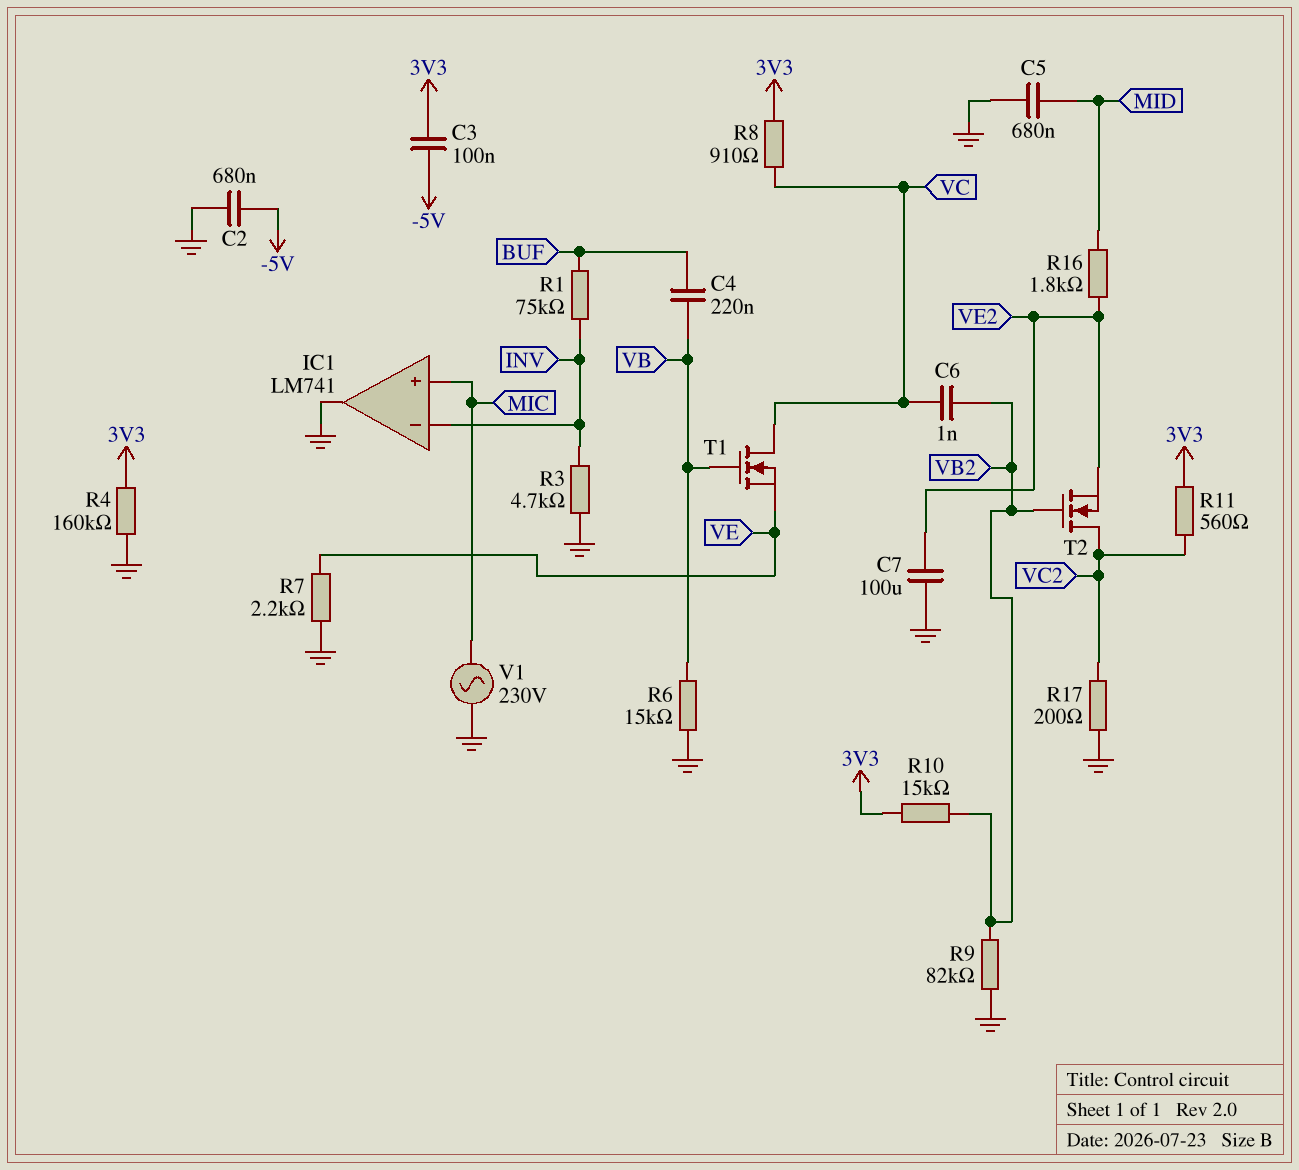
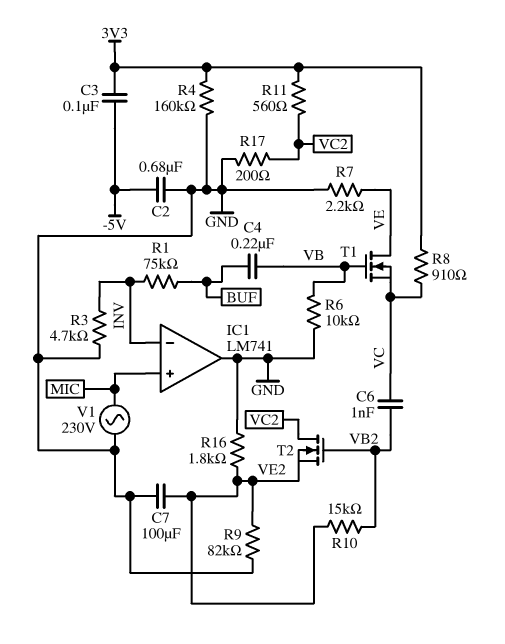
C5: 680nF (GND, MID) -> none
R6: 15k (GND, VB) -> 10k (GND, VB)
R9: 82k (GND, VB2) -> 82k (GND, VE2)
R10: 15k (3V3, VB2) -> 15k (VB2, VE2)
R16: 1.8k (MID, VE2) -> 1.8k (GND, VE2)
T1: NMOS (G VB, D VC, S VE) -> NMOS (G VB, D VE, S VC)

